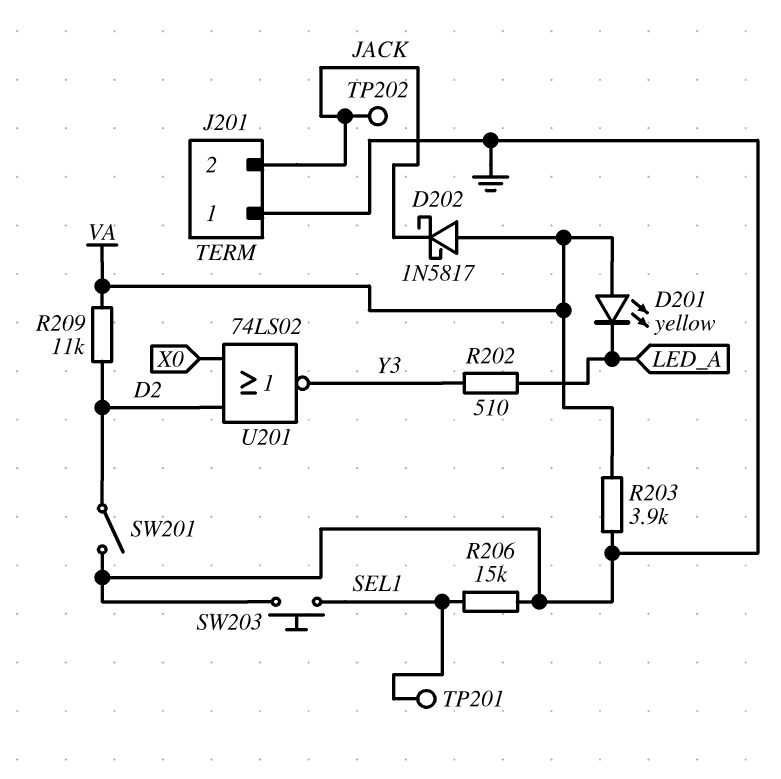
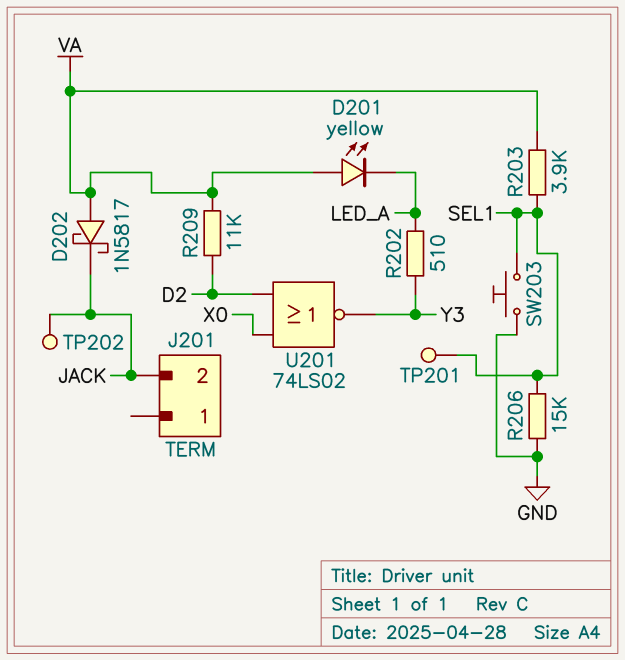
J201 pin 1: GND -> none
R203: 3.9k (GND, VA) -> 3.9k (SEL1, VA)
SW201: switch (D2, GND) -> none

